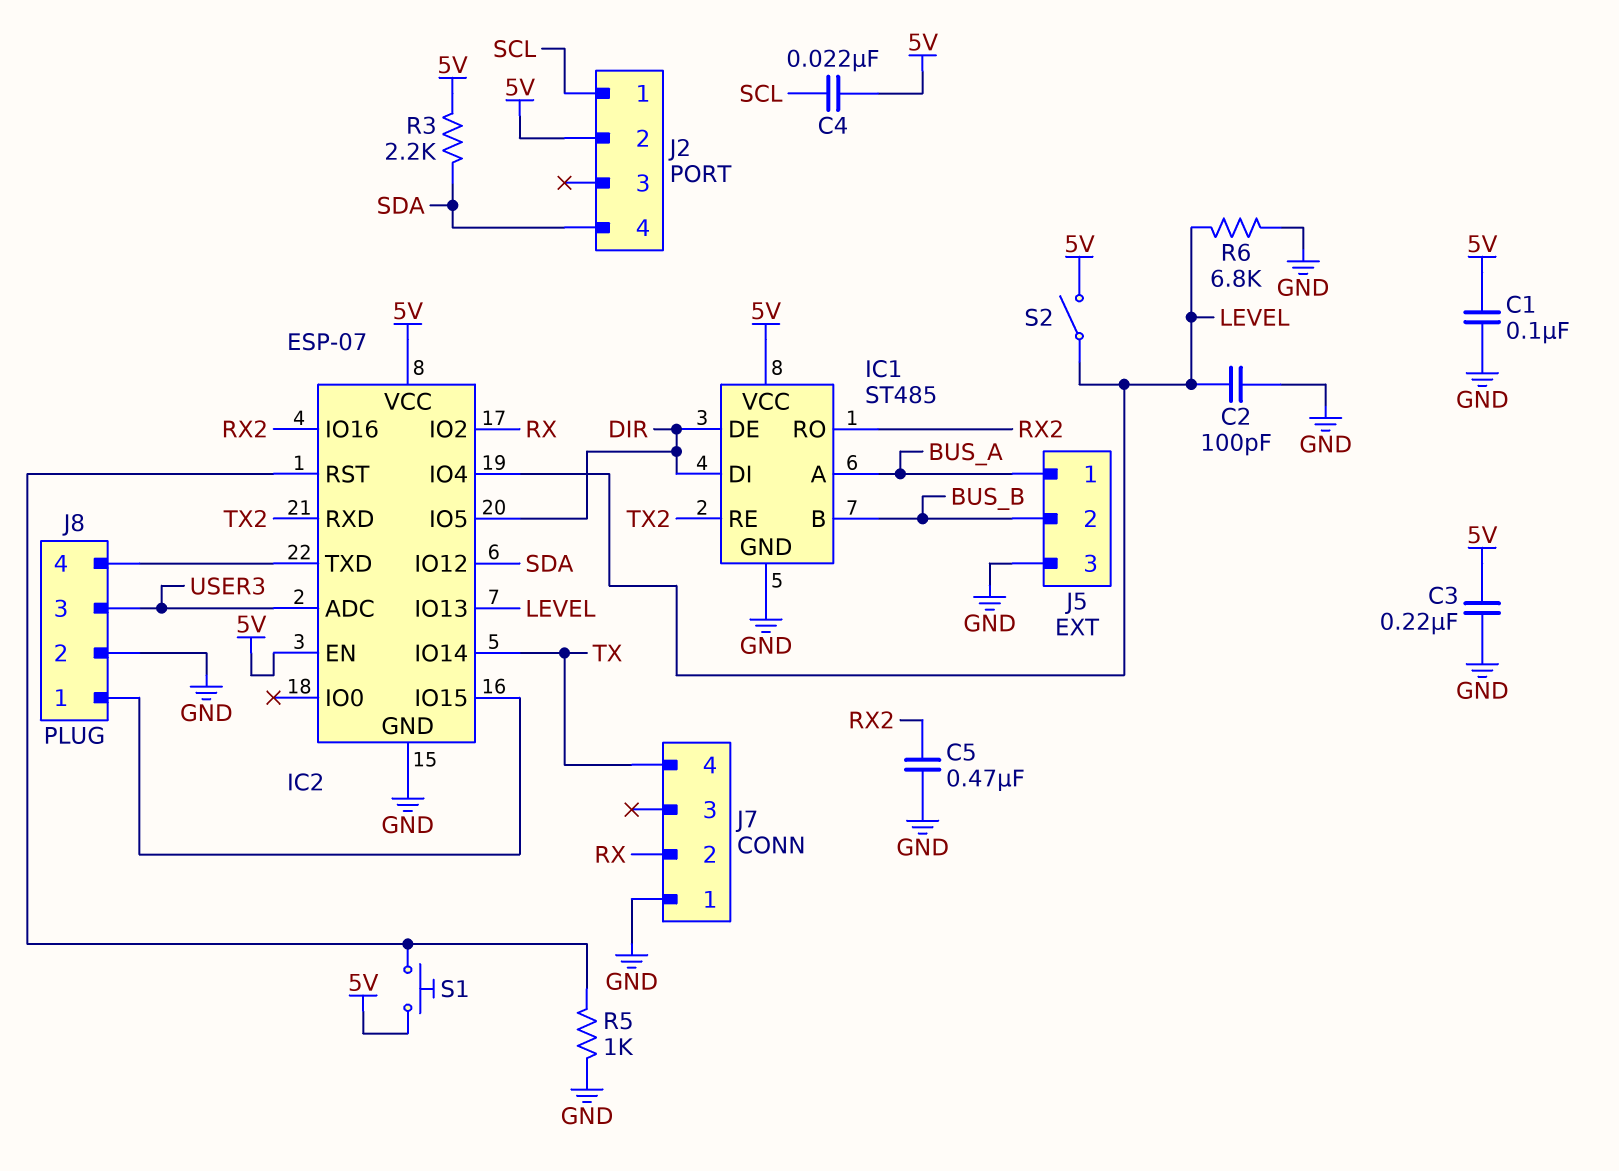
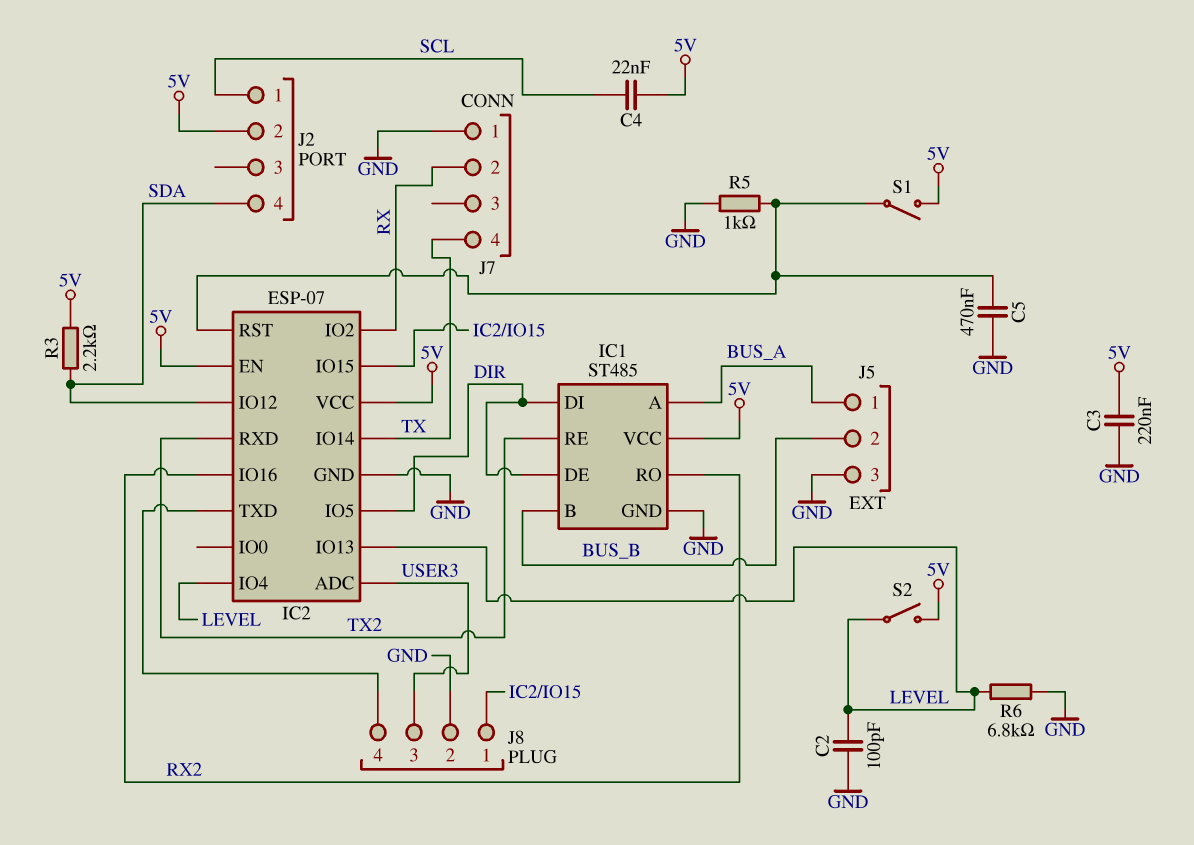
C1: 100nF (5V, GND) -> none
C5: 470nF (GND, RX2) -> 470nF (GND, IC2/RST)
S1: button (5V, IC2/RST) -> switch (5V, IC2/RST)

